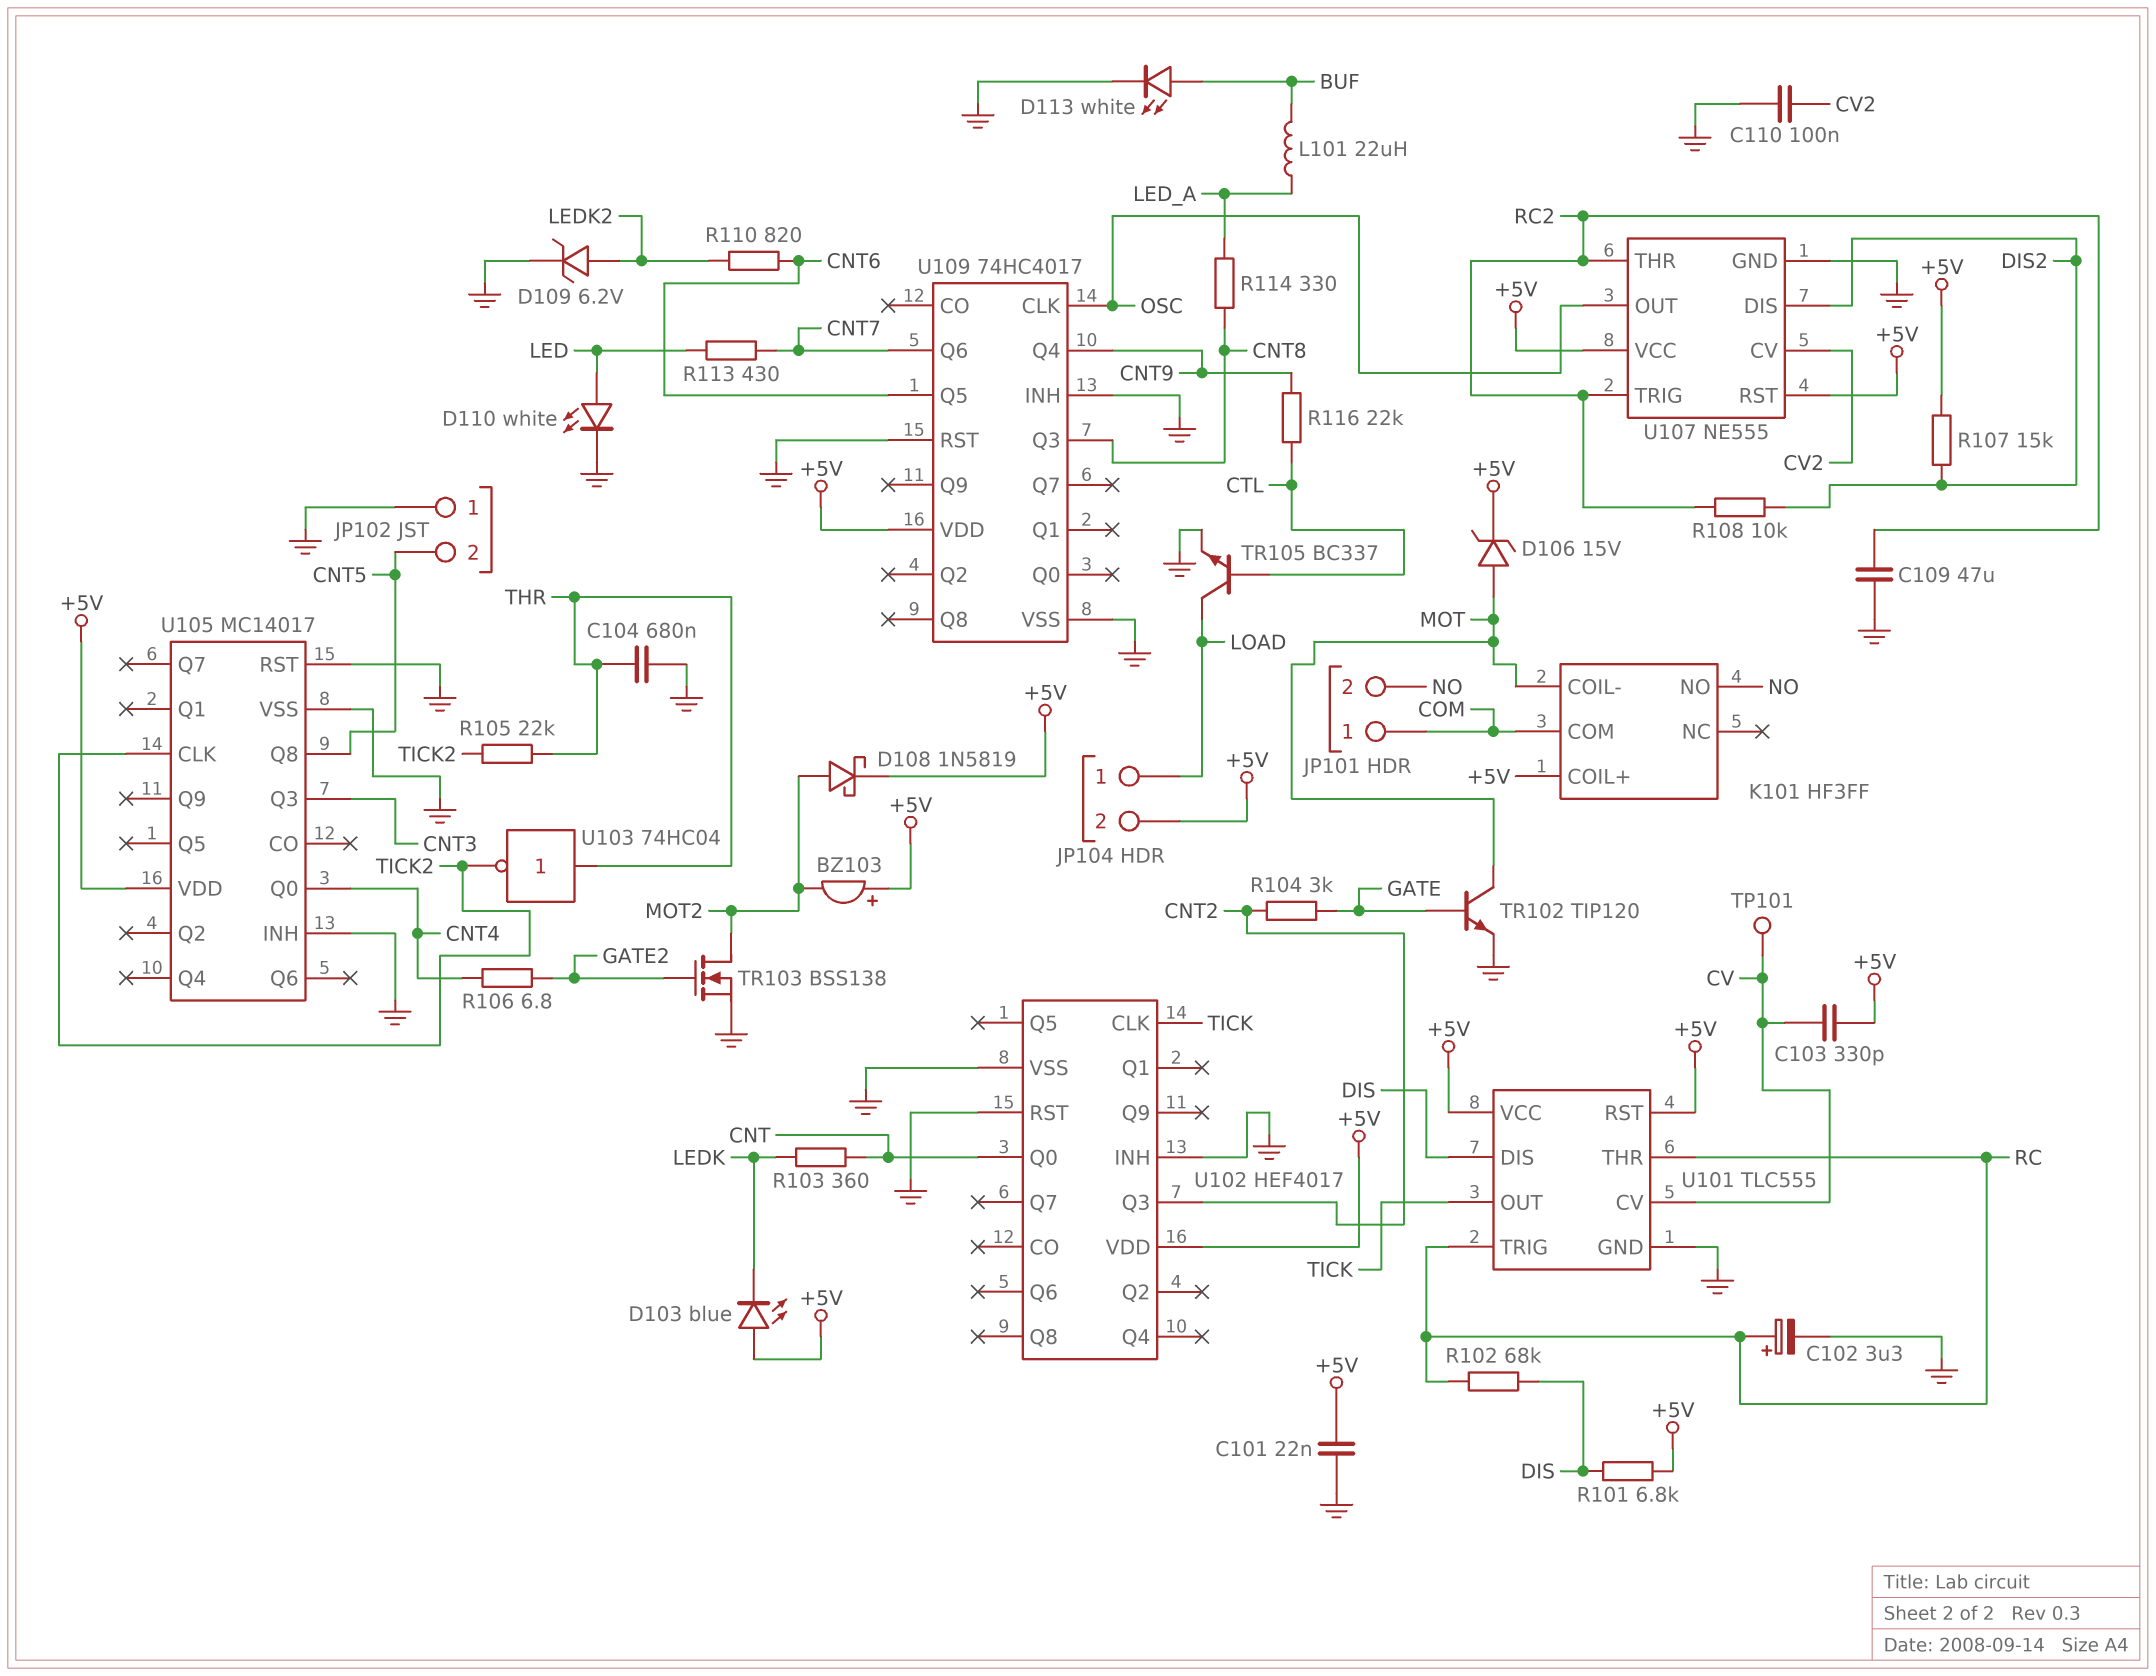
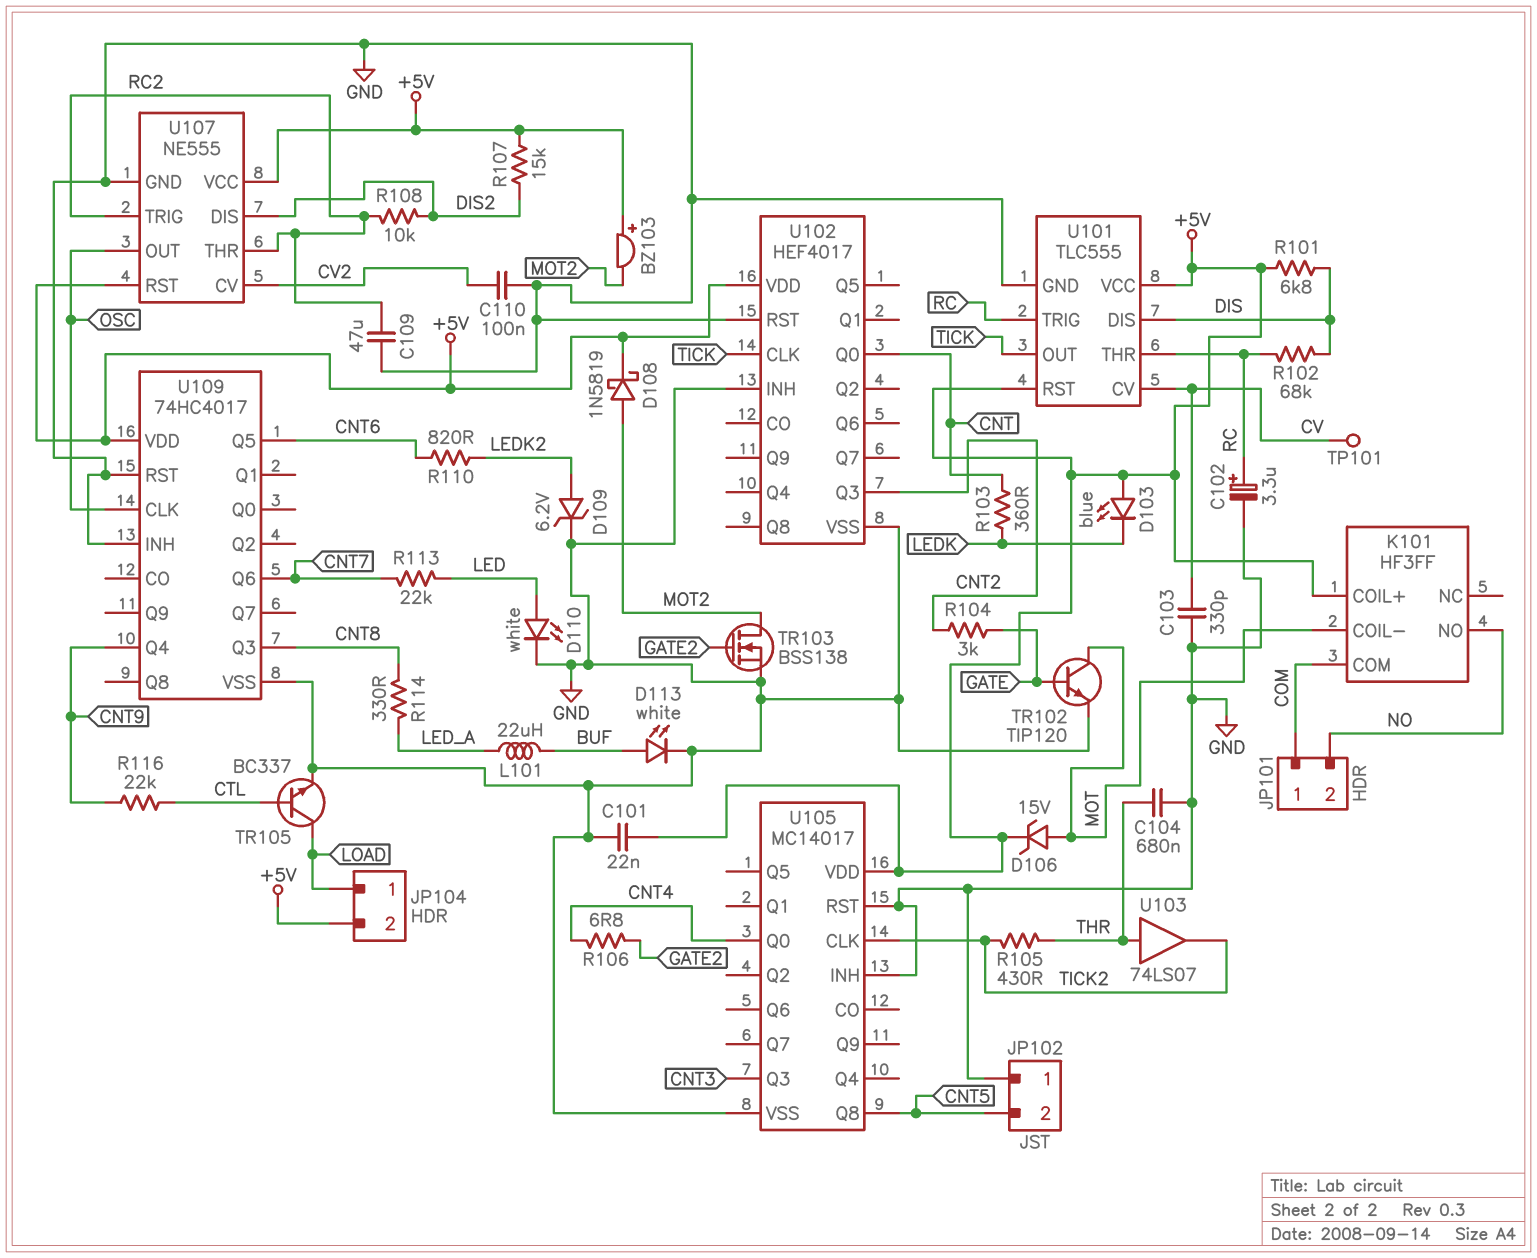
C103: 330pF (+5V, CV) -> 330pF (CV, GND)
R105: 22k (THR, TICK2) -> 430 (THR, TICK2)
R113: 430 (CNT7, LED) -> 22k (CNT7, LED)
U103: NOT 74HC04 (in THR, out TICK2) -> buffer 74LS07 (in THR, out TICK2)

